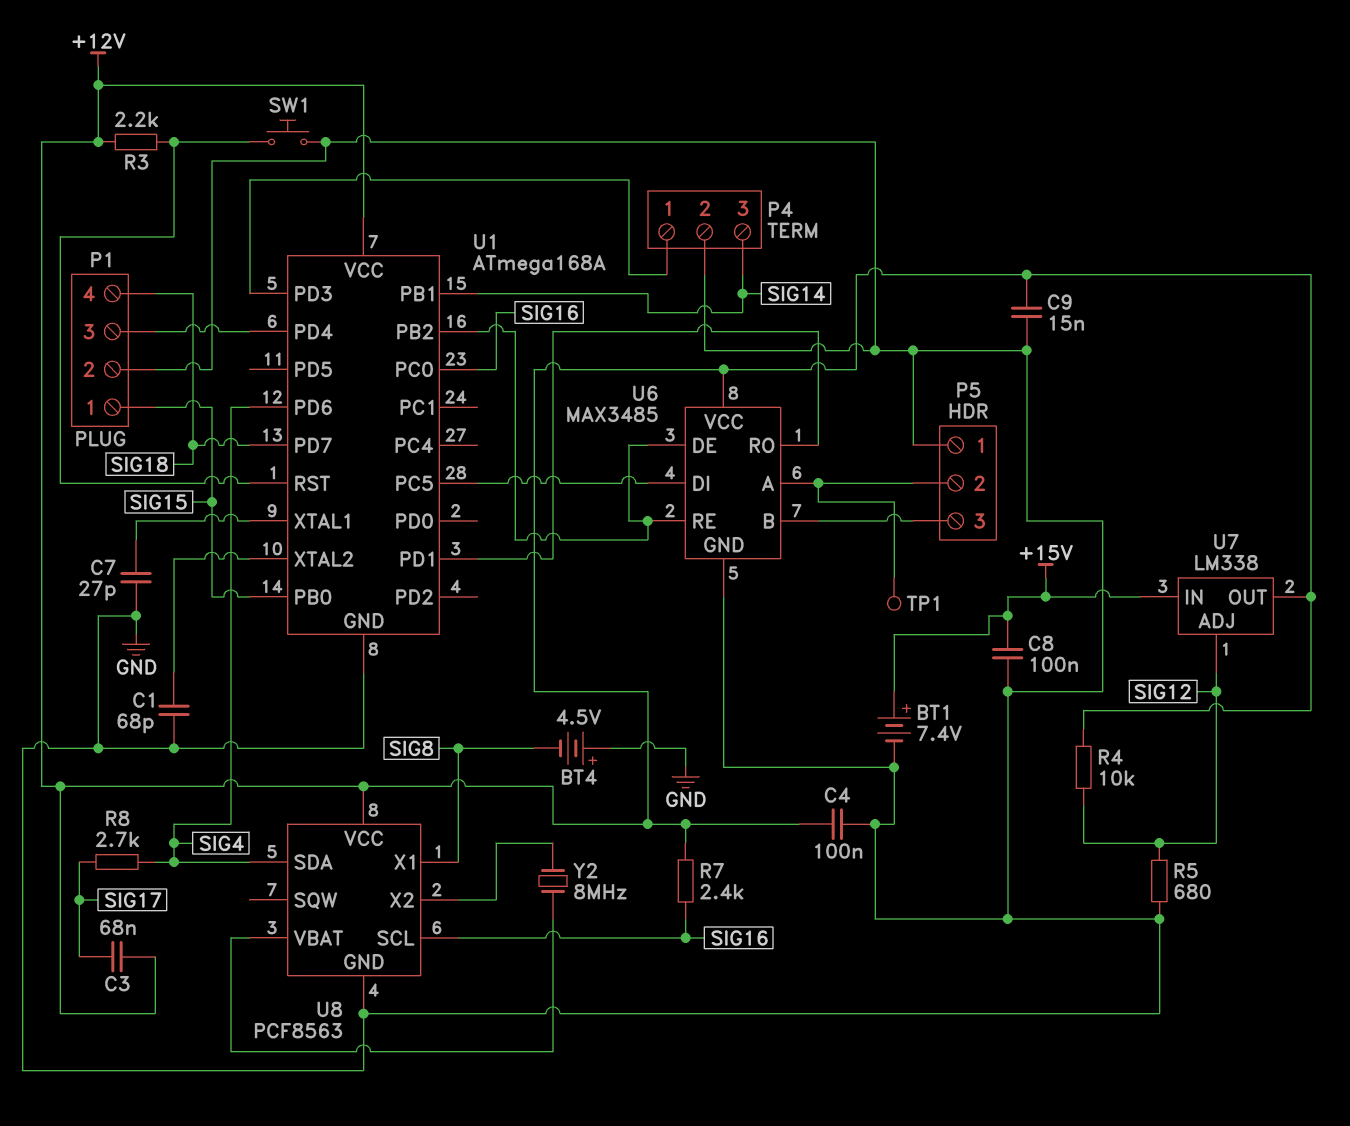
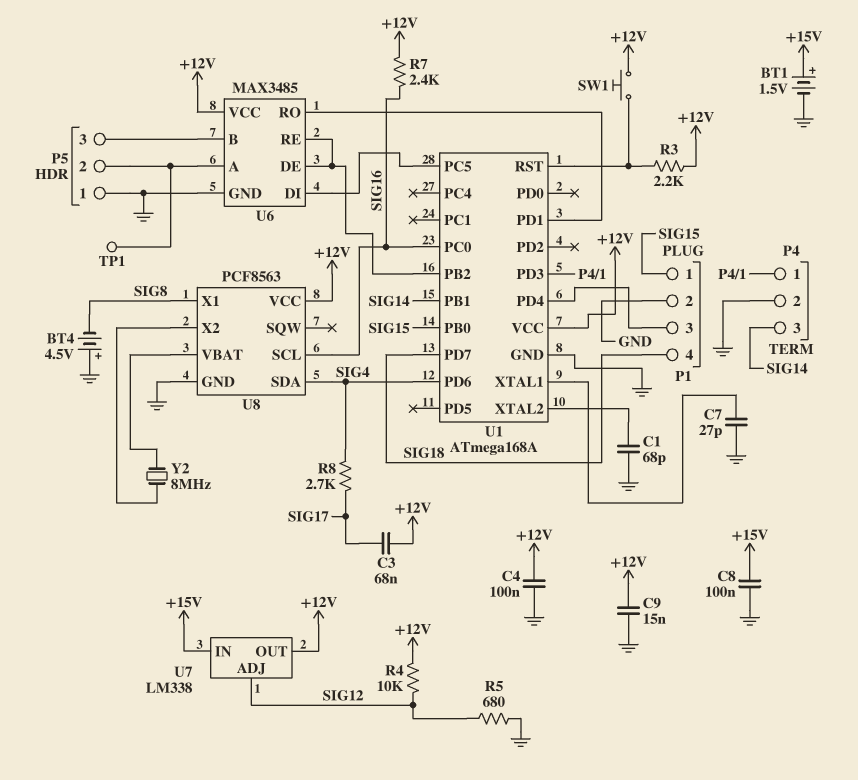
BT1: 7.4V (plus +15V, minus GND) -> 1.5V (plus +15V, minus GND)
SW1: button (GND, U1/RST) -> button (+12V, U1/RST)

